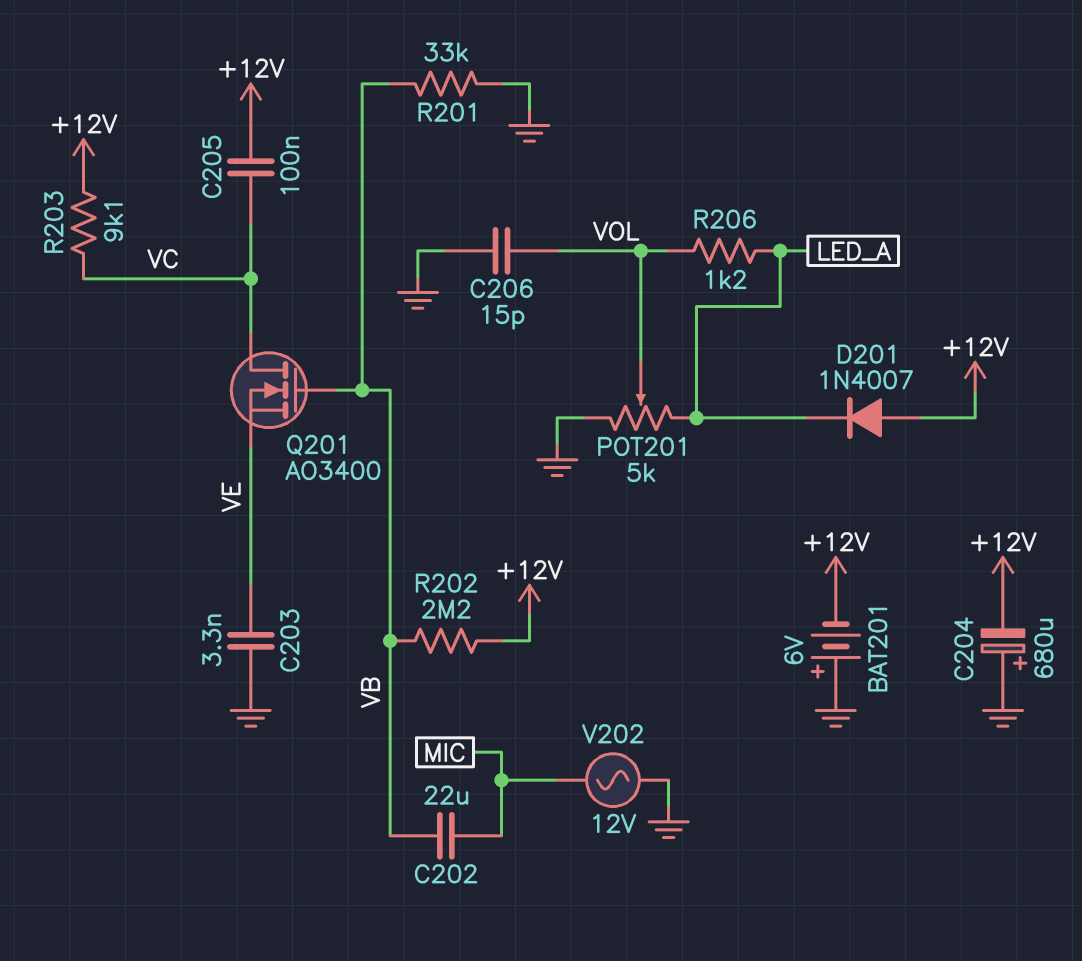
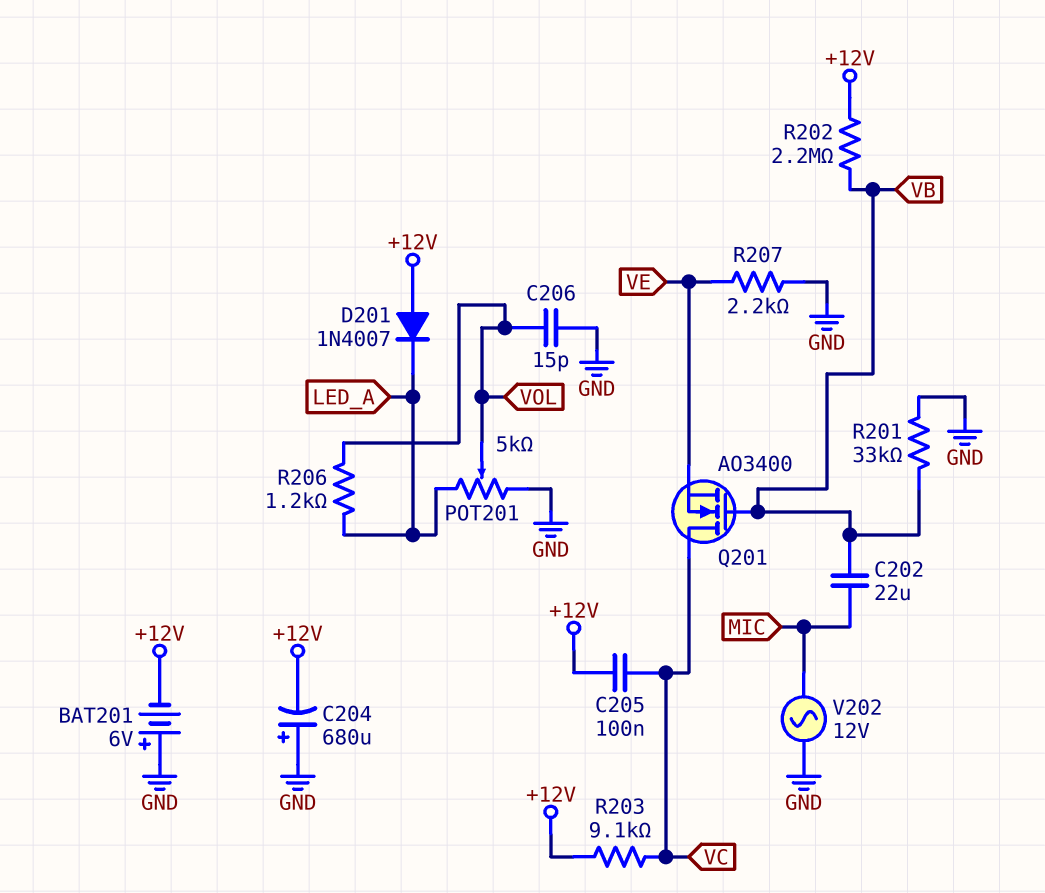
C203: 3.3nF (GND, VE) -> none
R207: none -> 2.2k (GND, VE)

